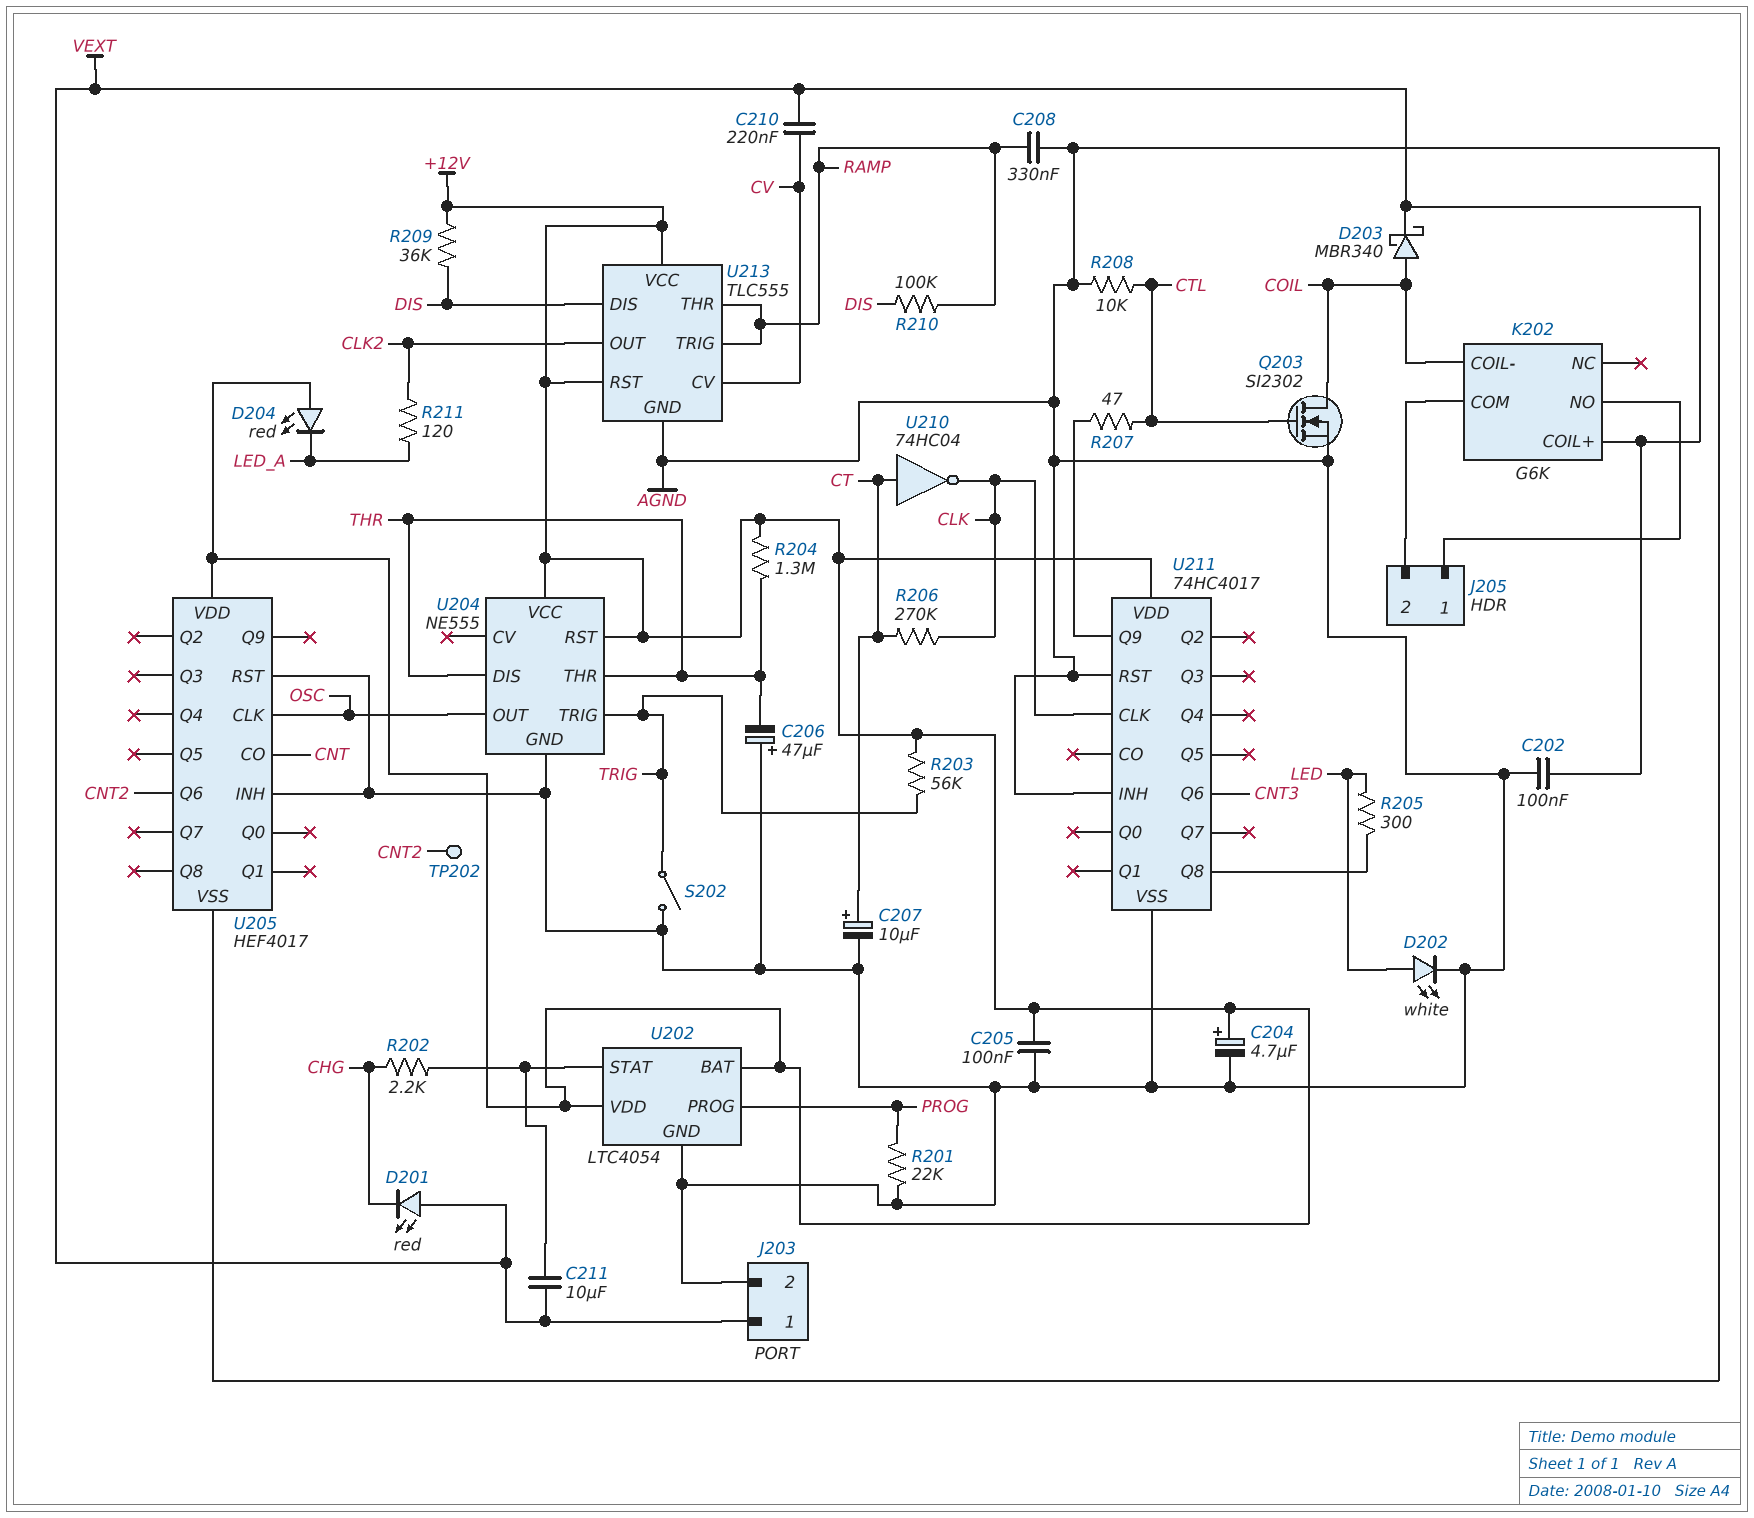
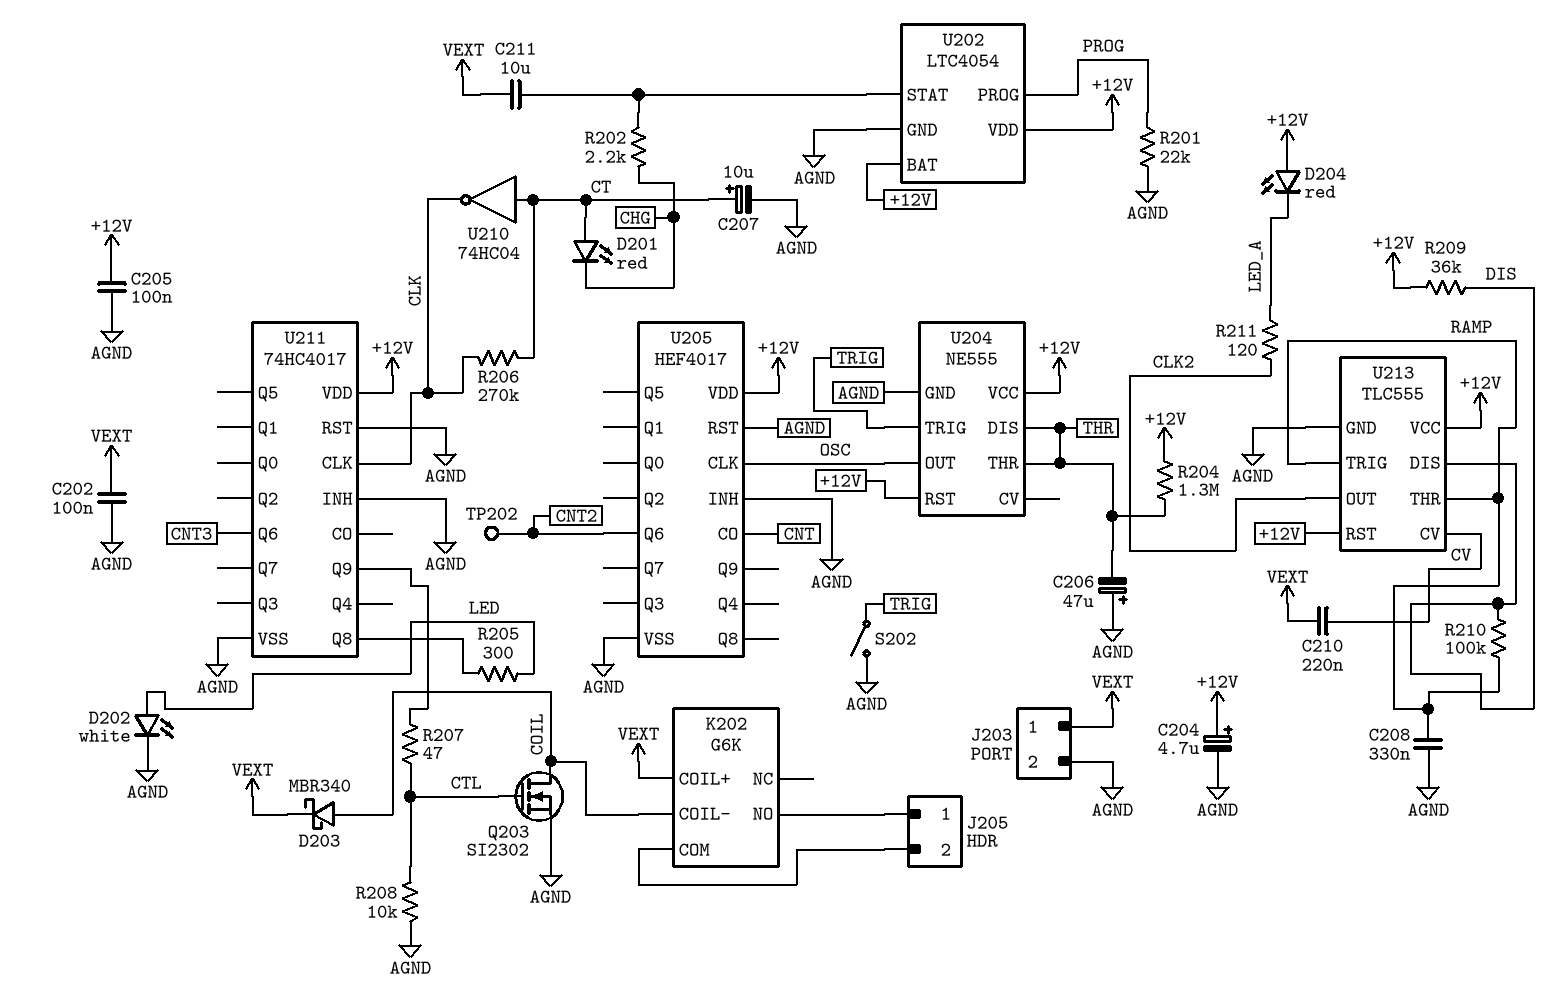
D201: LED red (A VEXT, K CHG) -> LED red (A CT, K CHG)
R203: 56k (+12V, TRIG) -> none

